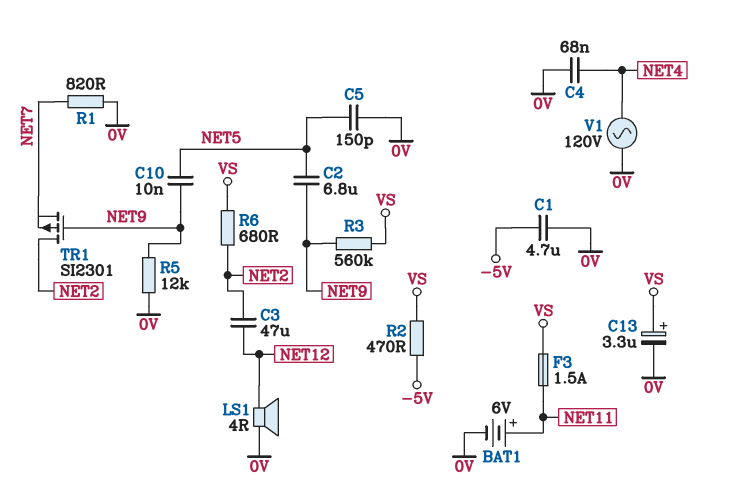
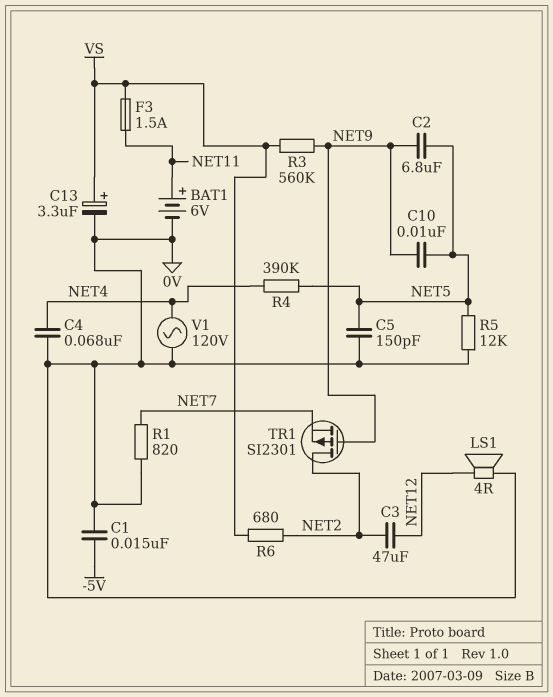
C1: 4.7uF (-5V, 0V) -> 15nF (-5V, 0V)
R2: 470 (-5V, VS) -> none
R4: none -> 390k (NET4, NET5)
R5: 12k (0V, NET9) -> 12k (0V, NET5)

